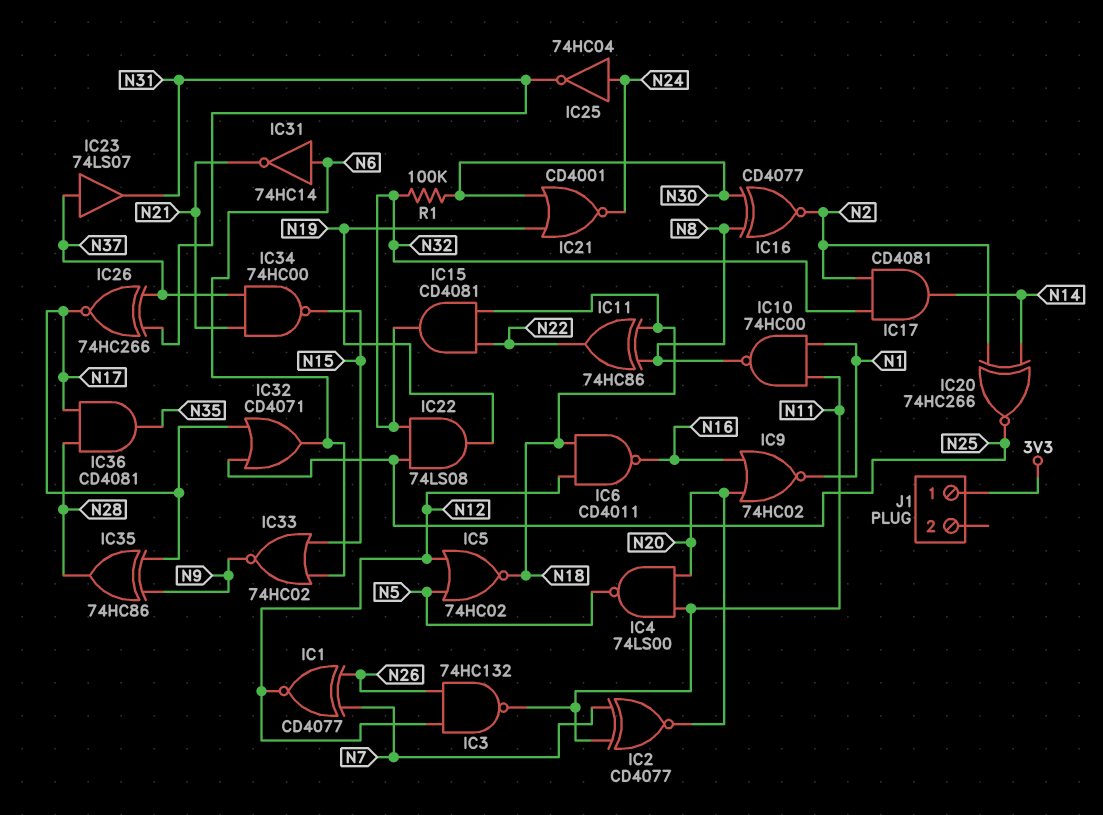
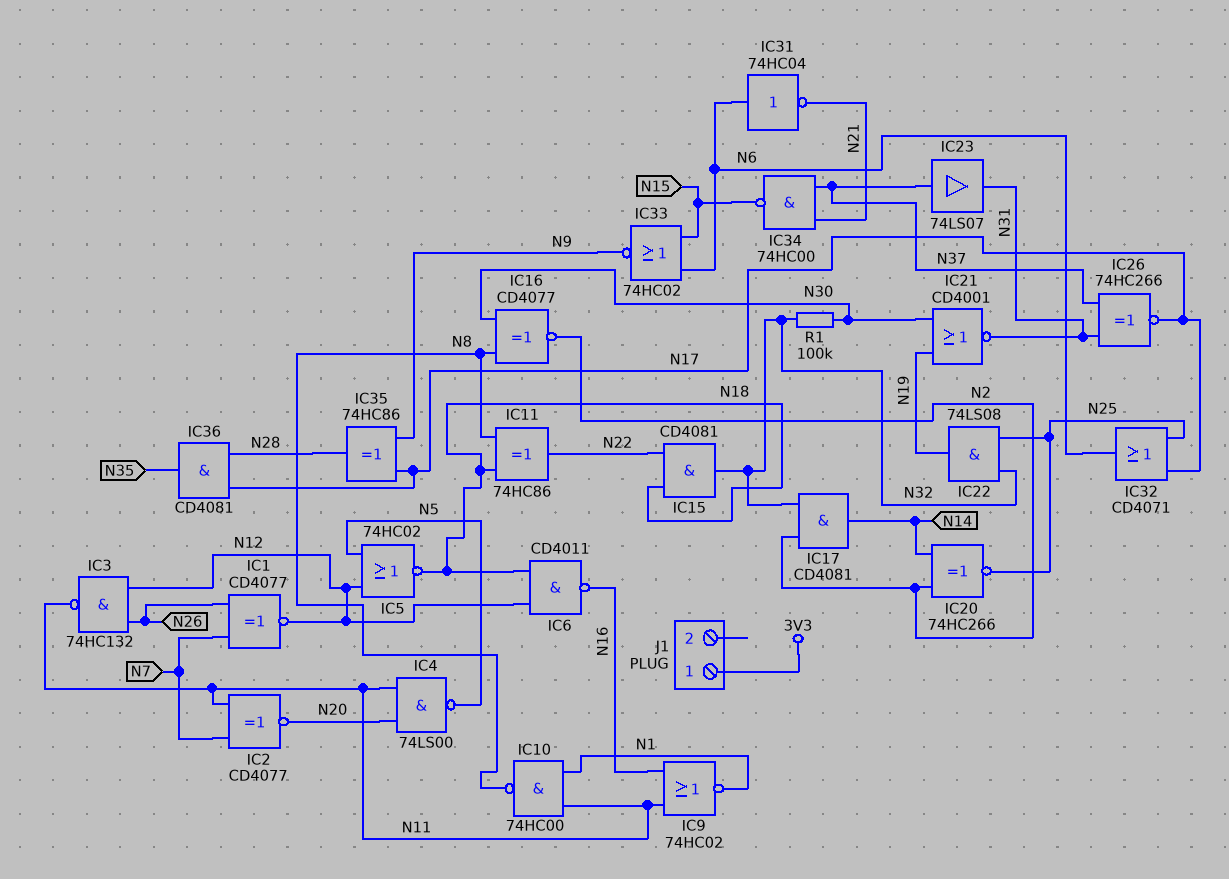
IC9: NOR 74HC02 (in N16, in N20, out N1) -> NOR 74HC02 (in N11, in N16, out N1)
IC21: NOR CD4001 (in N19, in N30, out N24) -> NOR CD4001 (in N19, in N30, out N31)
IC25: NOT 74HC04 (in N24, out N31) -> none
IC31: NOT 74HC14 (in N6, out N21) -> NOT 74HC04 (in N6, out N21)

